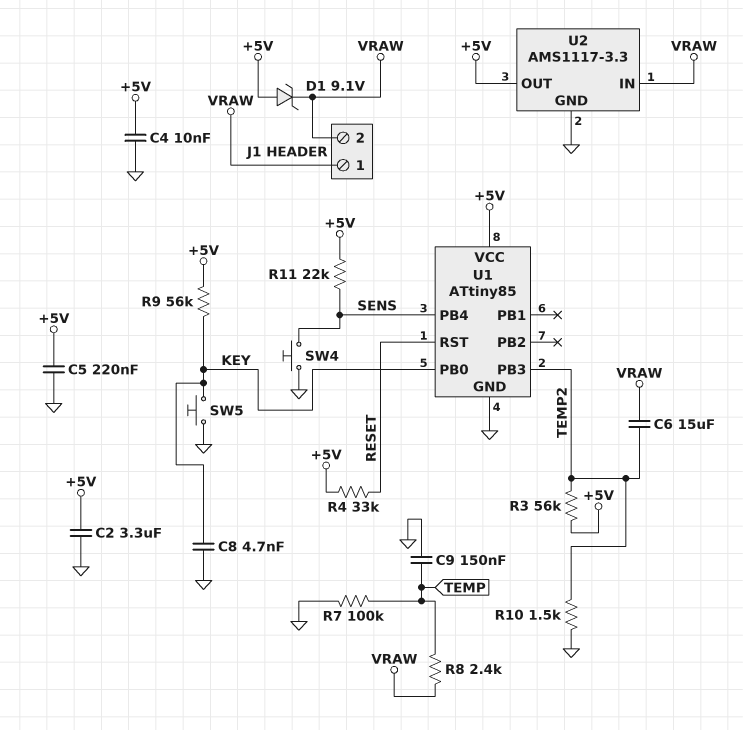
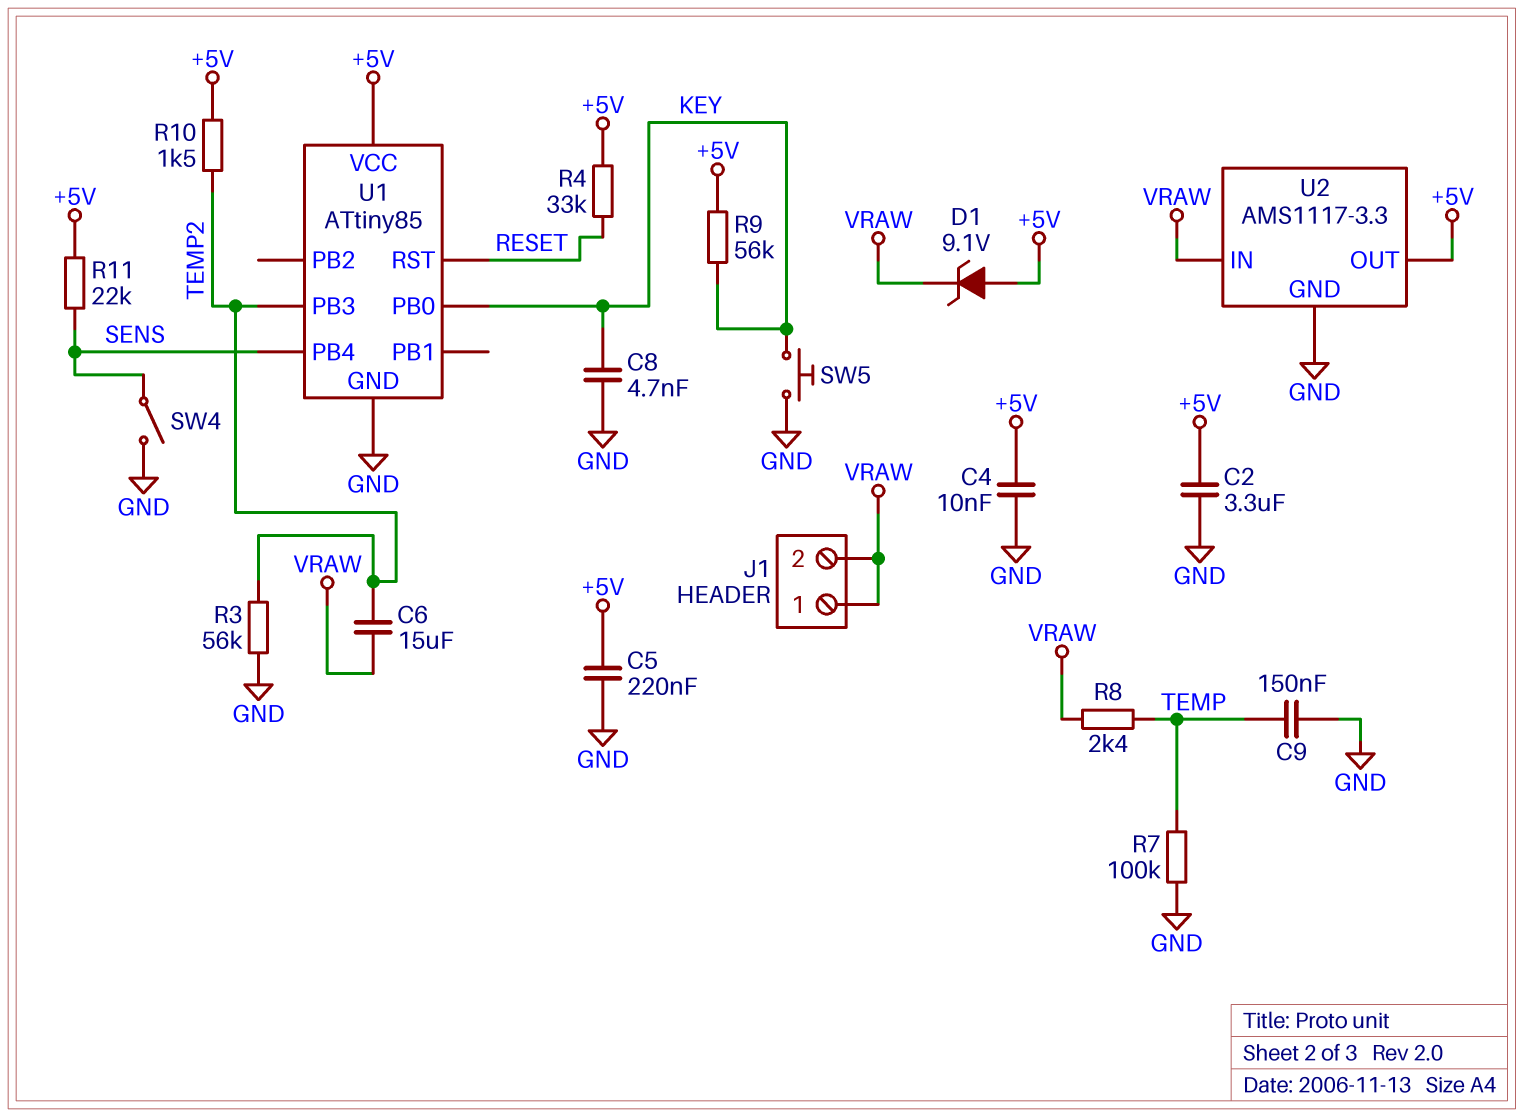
R3: 56k (+5V, TEMP2) -> 56k (GND, TEMP2)
R10: 1.5k (GND, TEMP2) -> 1.5k (+5V, TEMP2)
SW4: button (GND, SENS) -> switch (GND, SENS)

